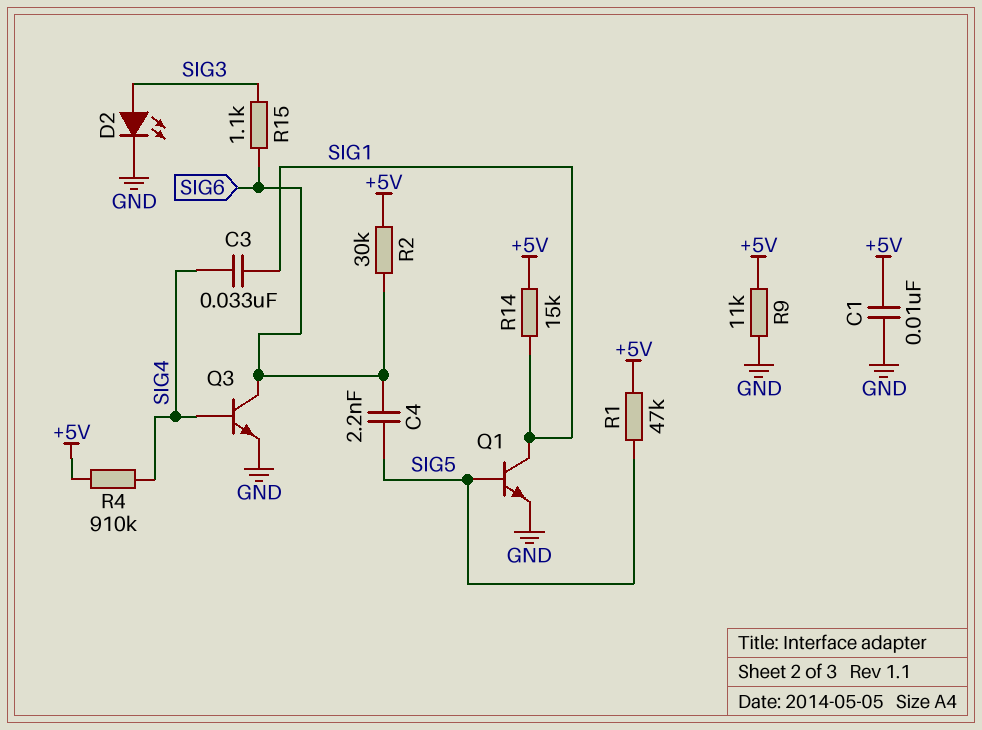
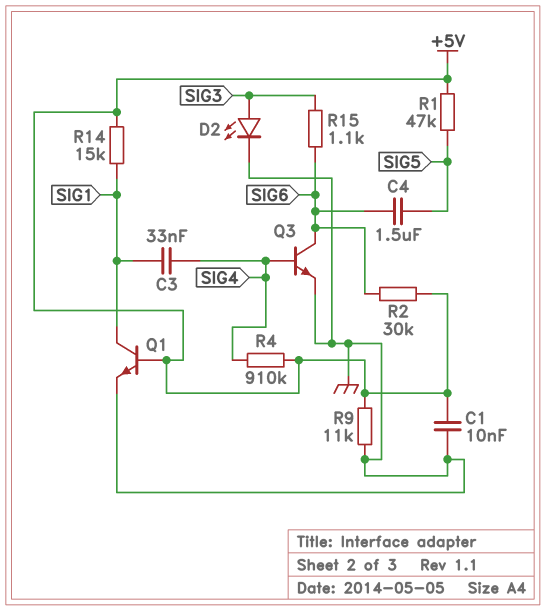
C4: 2.2nF (SIG5, SIG6) -> 1.5uF (SIG5, SIG6)
Q1: NPN (B SIG5, C SIG1, E GND) -> NPN (B +5V, C SIG1, E GND)

